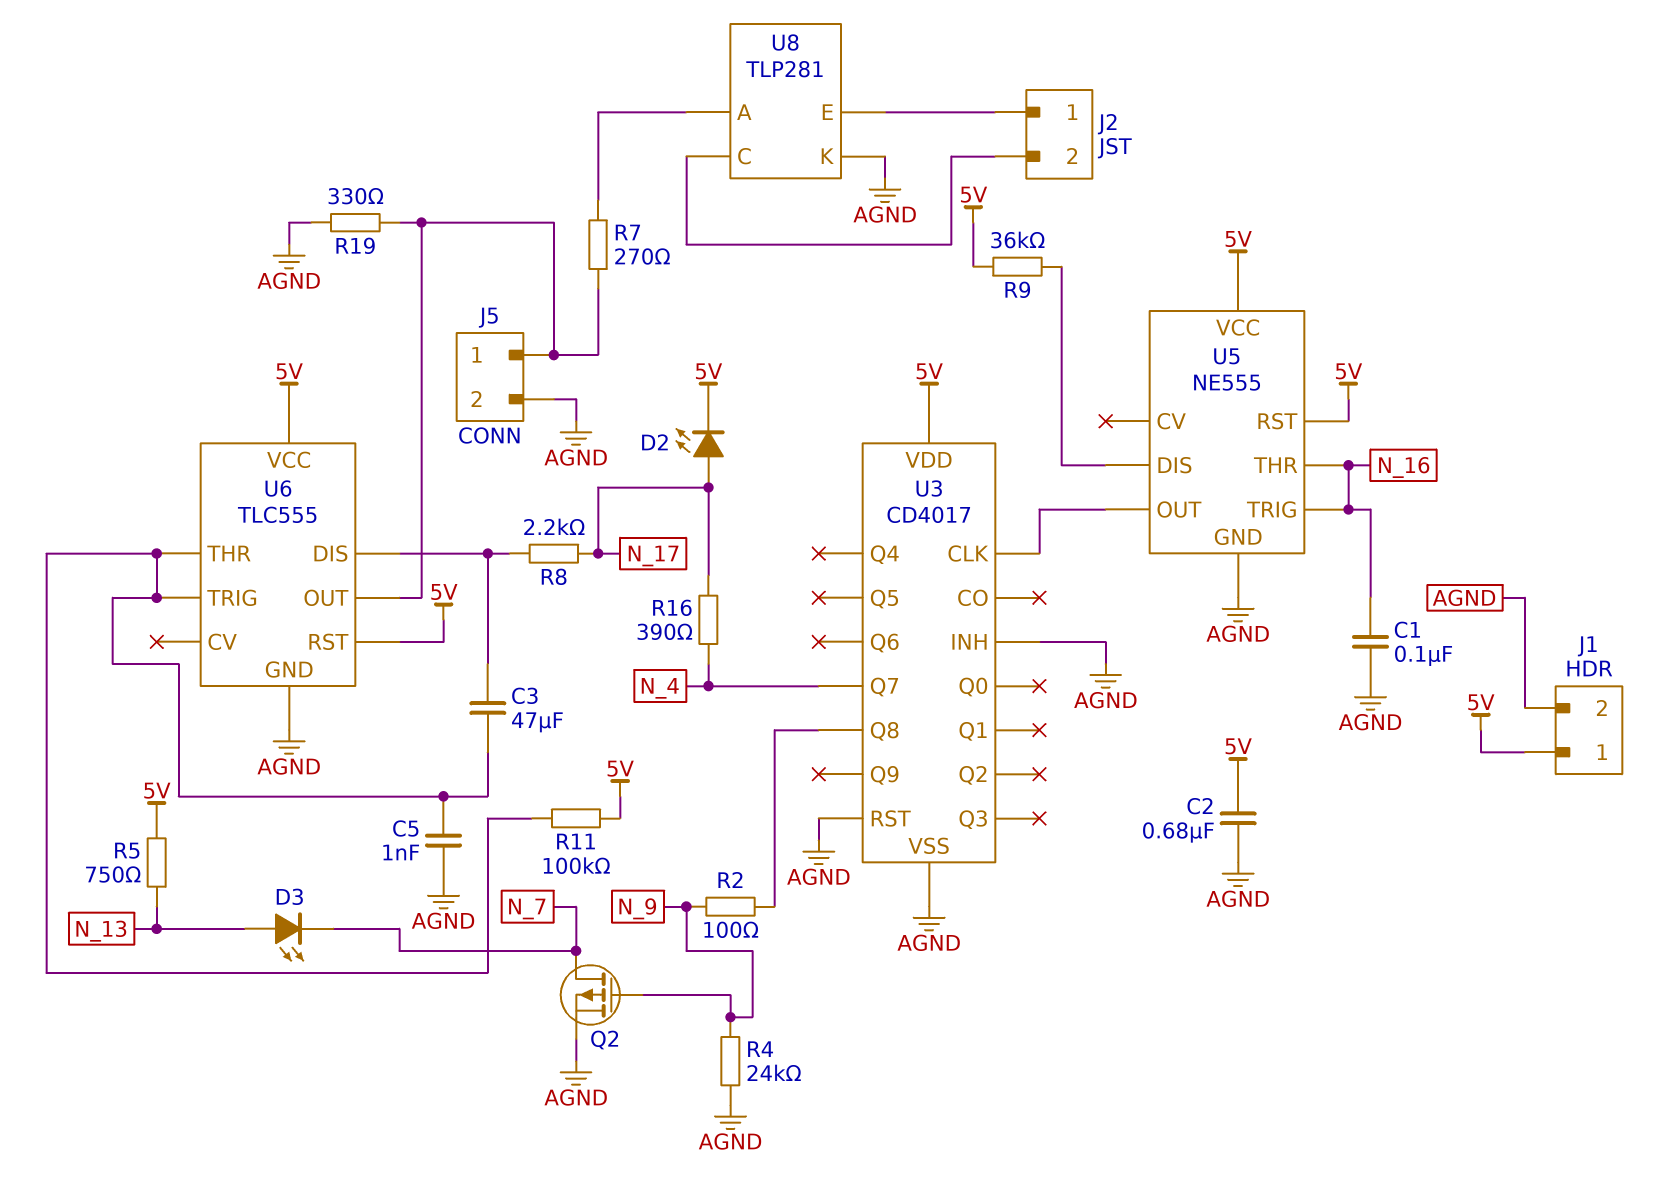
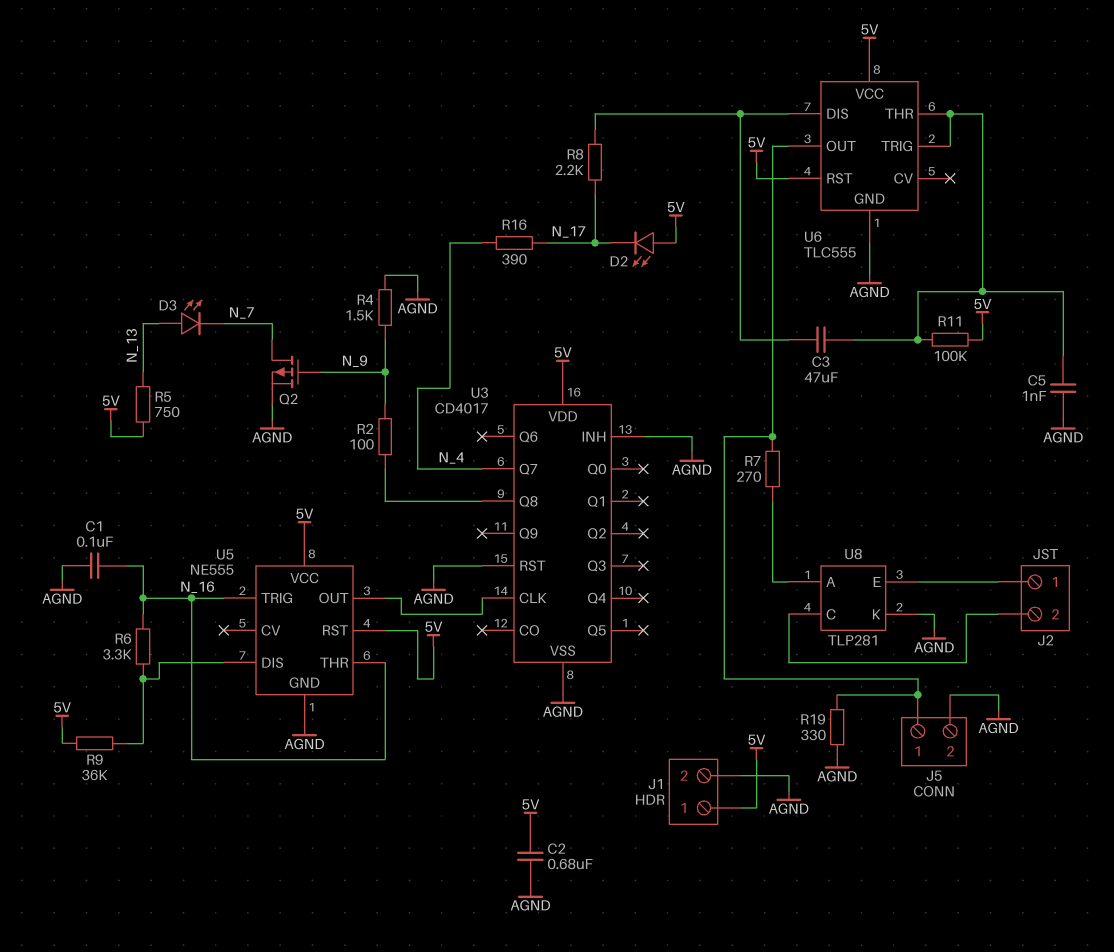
D2: LED (A N_17, K 5V) -> LED (A 5V, K N_17)
R4: 24k (AGND, N_9) -> 1.5k (AGND, N_9)
R6: none -> 3.3k (N_16, U5/DIS)

